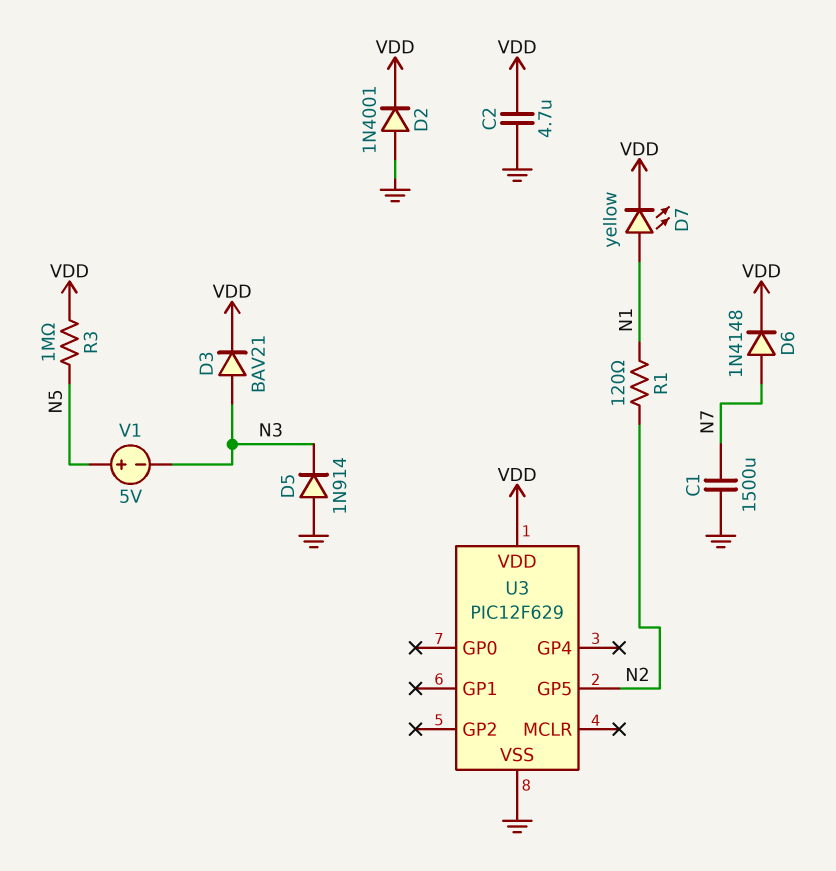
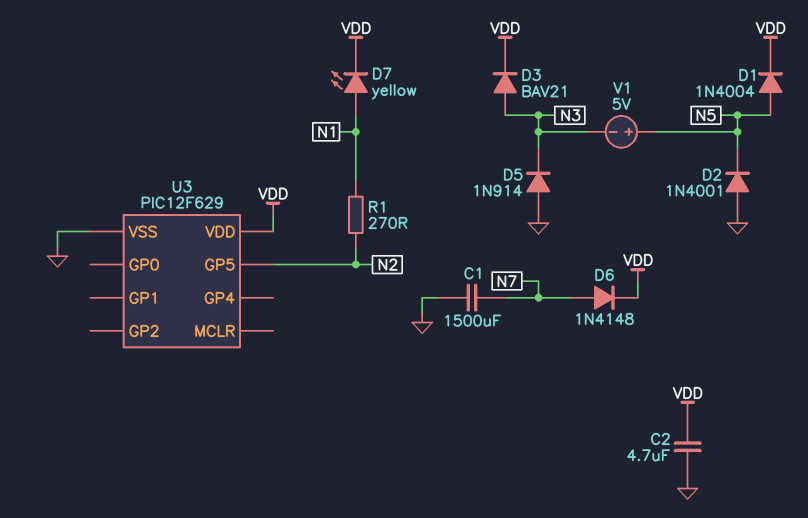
D1: none -> diode 1N4004 (A N5, K VDD)
D2: diode 1N4001 (A GND, K VDD) -> diode 1N4001 (A GND, K N5)
R1: 120 (N1, N2) -> 270 (N1, N2)
R3: 1M (N5, VDD) -> none

